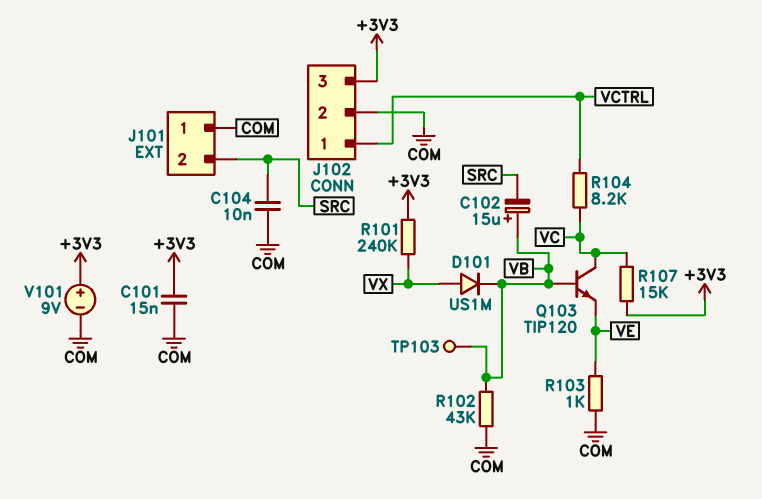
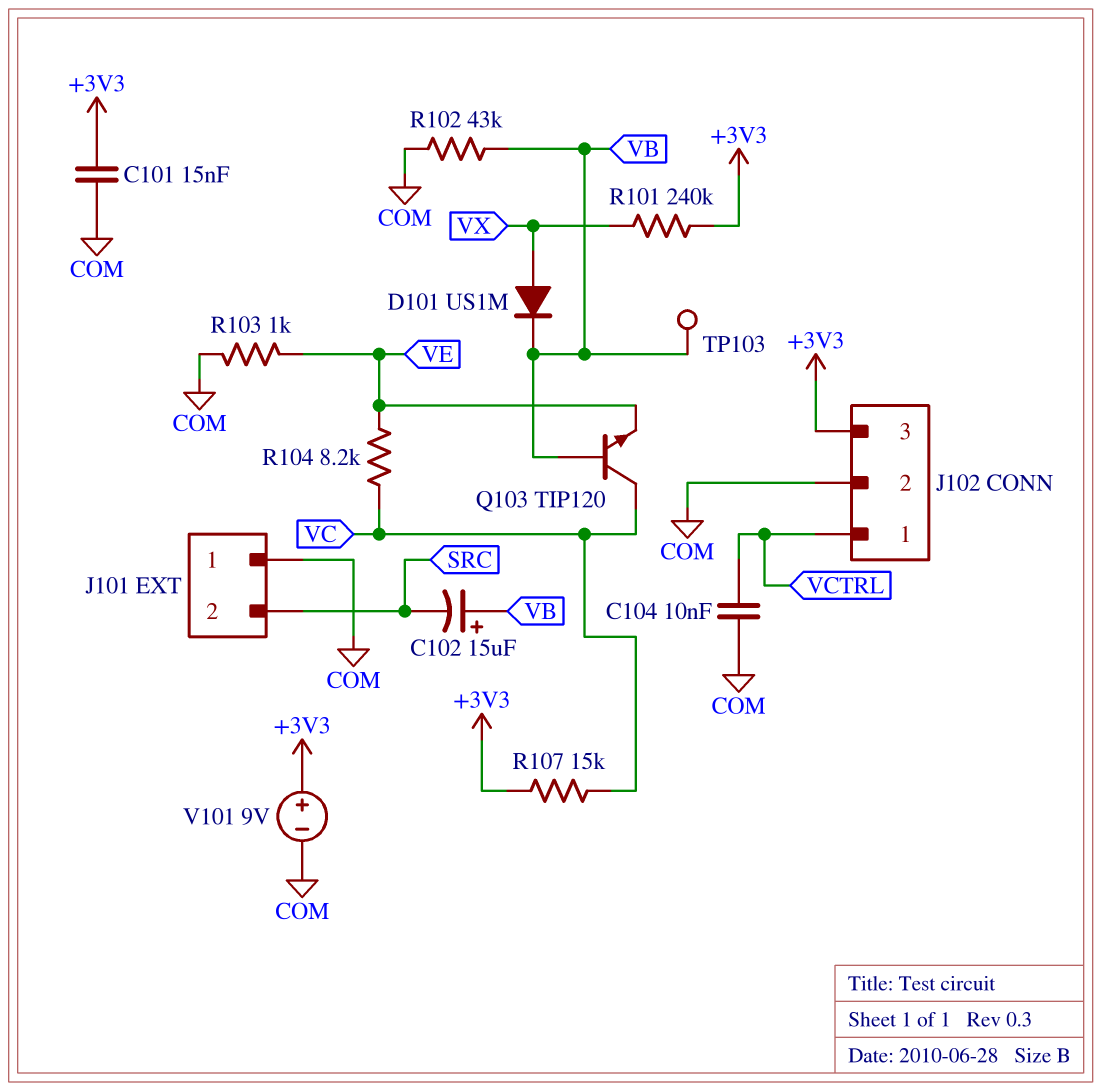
C104: 10nF (COM, SRC) -> 10nF (COM, VCTRL)
R104: 8.2k (VC, VCTRL) -> 8.2k (VC, VE)

